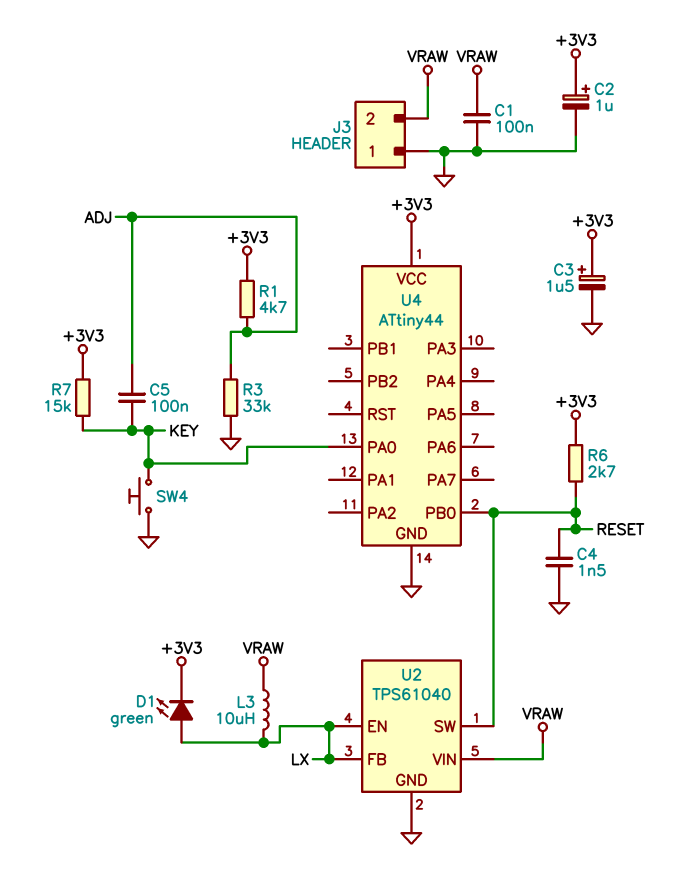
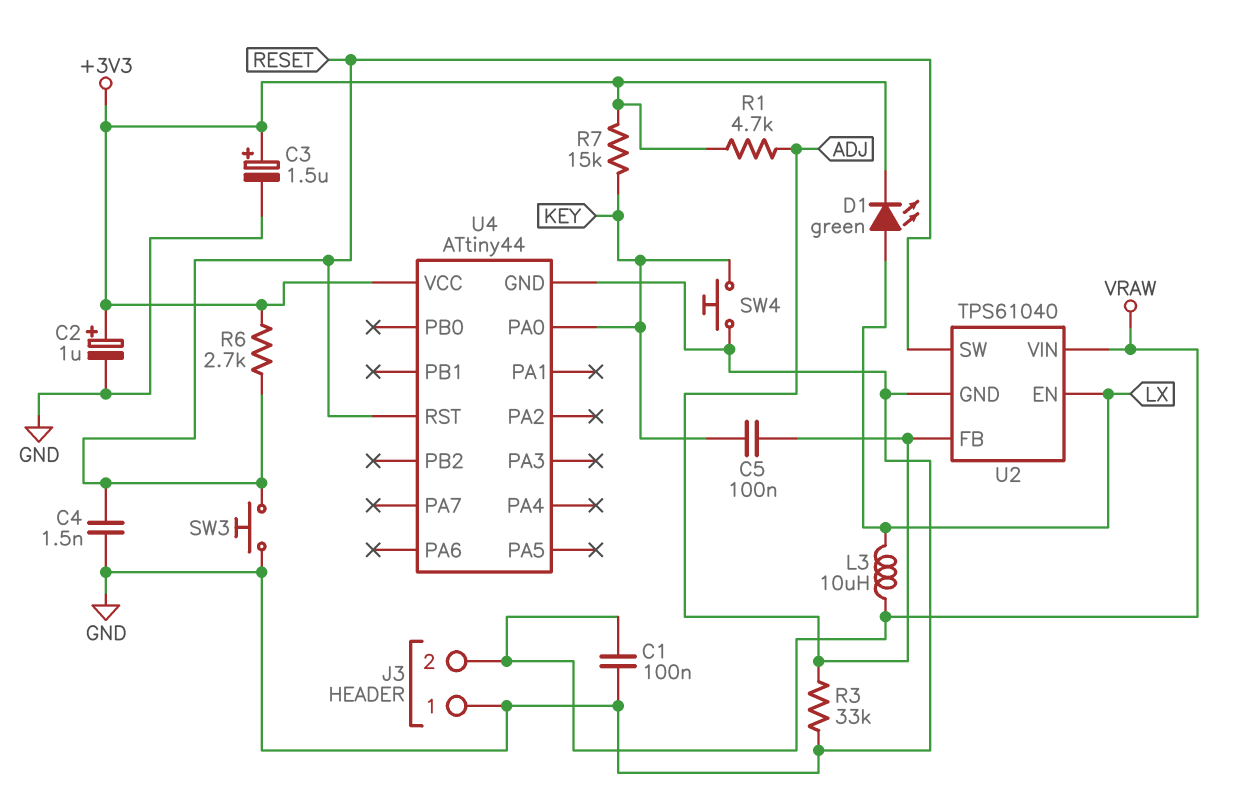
SW3: none -> button (GND, RESET)
U2 pin FB: LX -> ADJ
U4 pin PB0: RESET -> none
U4 pin RST: none -> RESET

